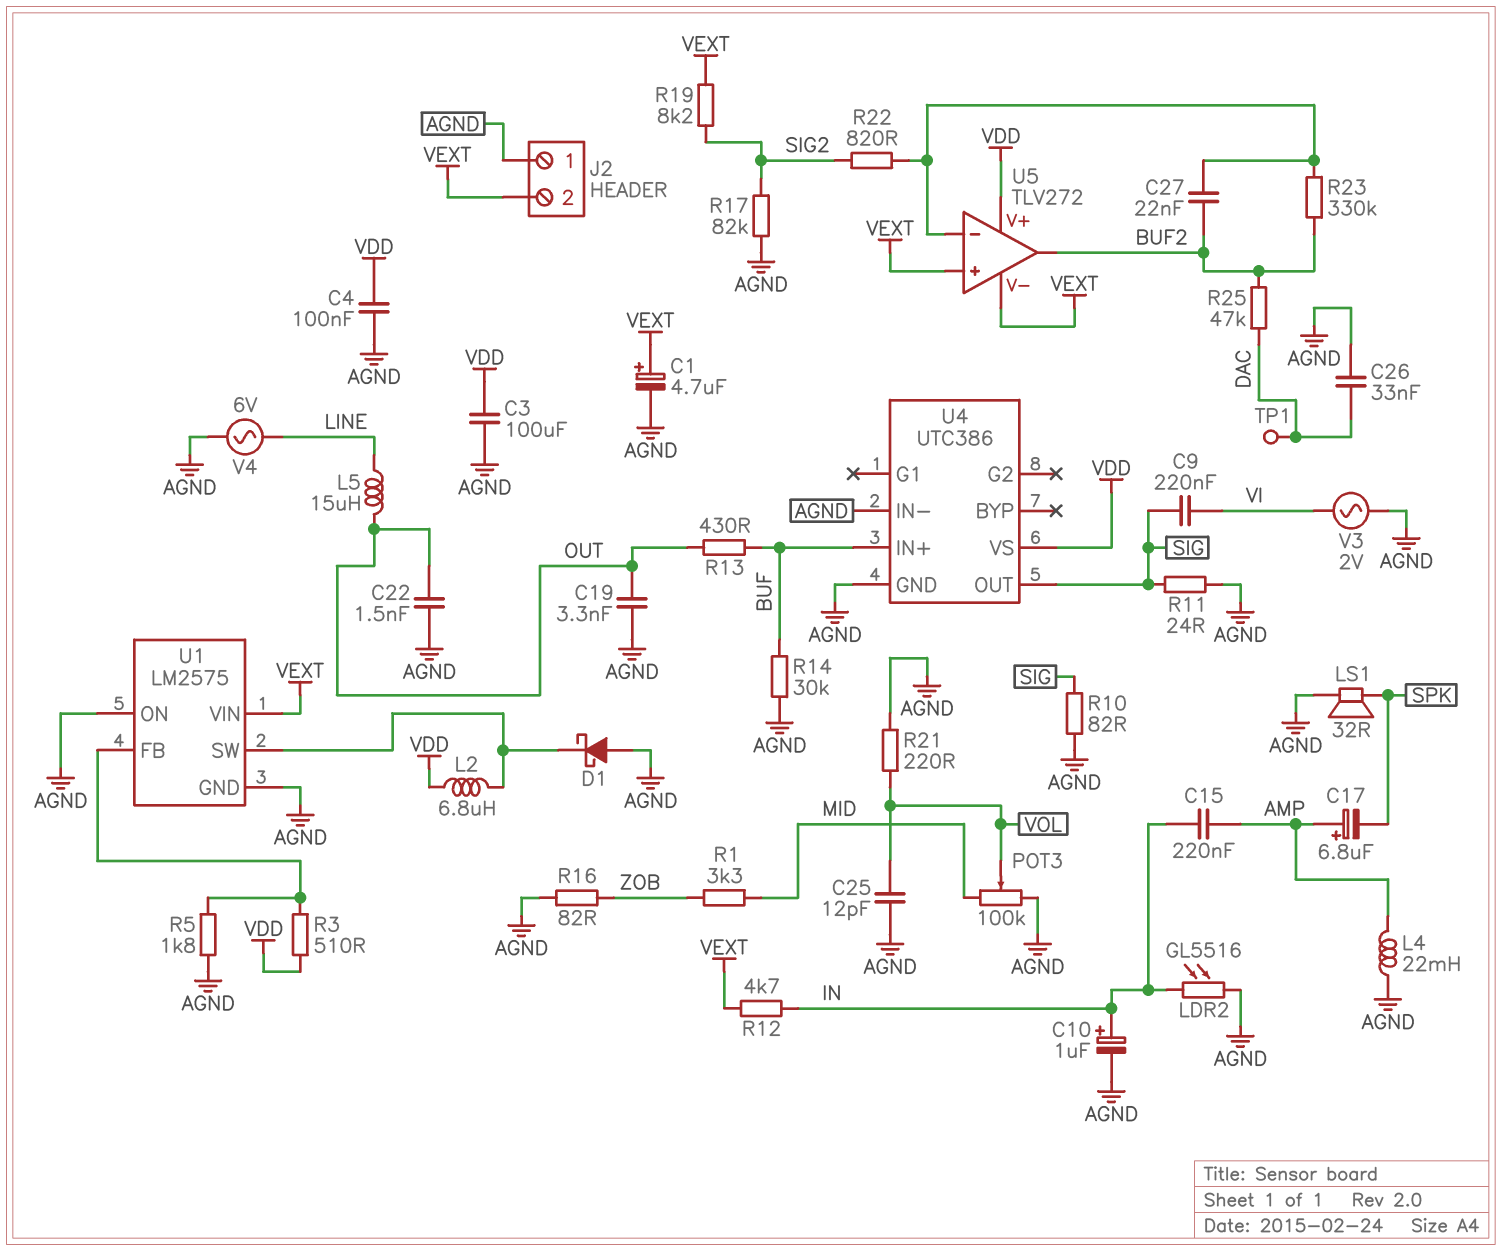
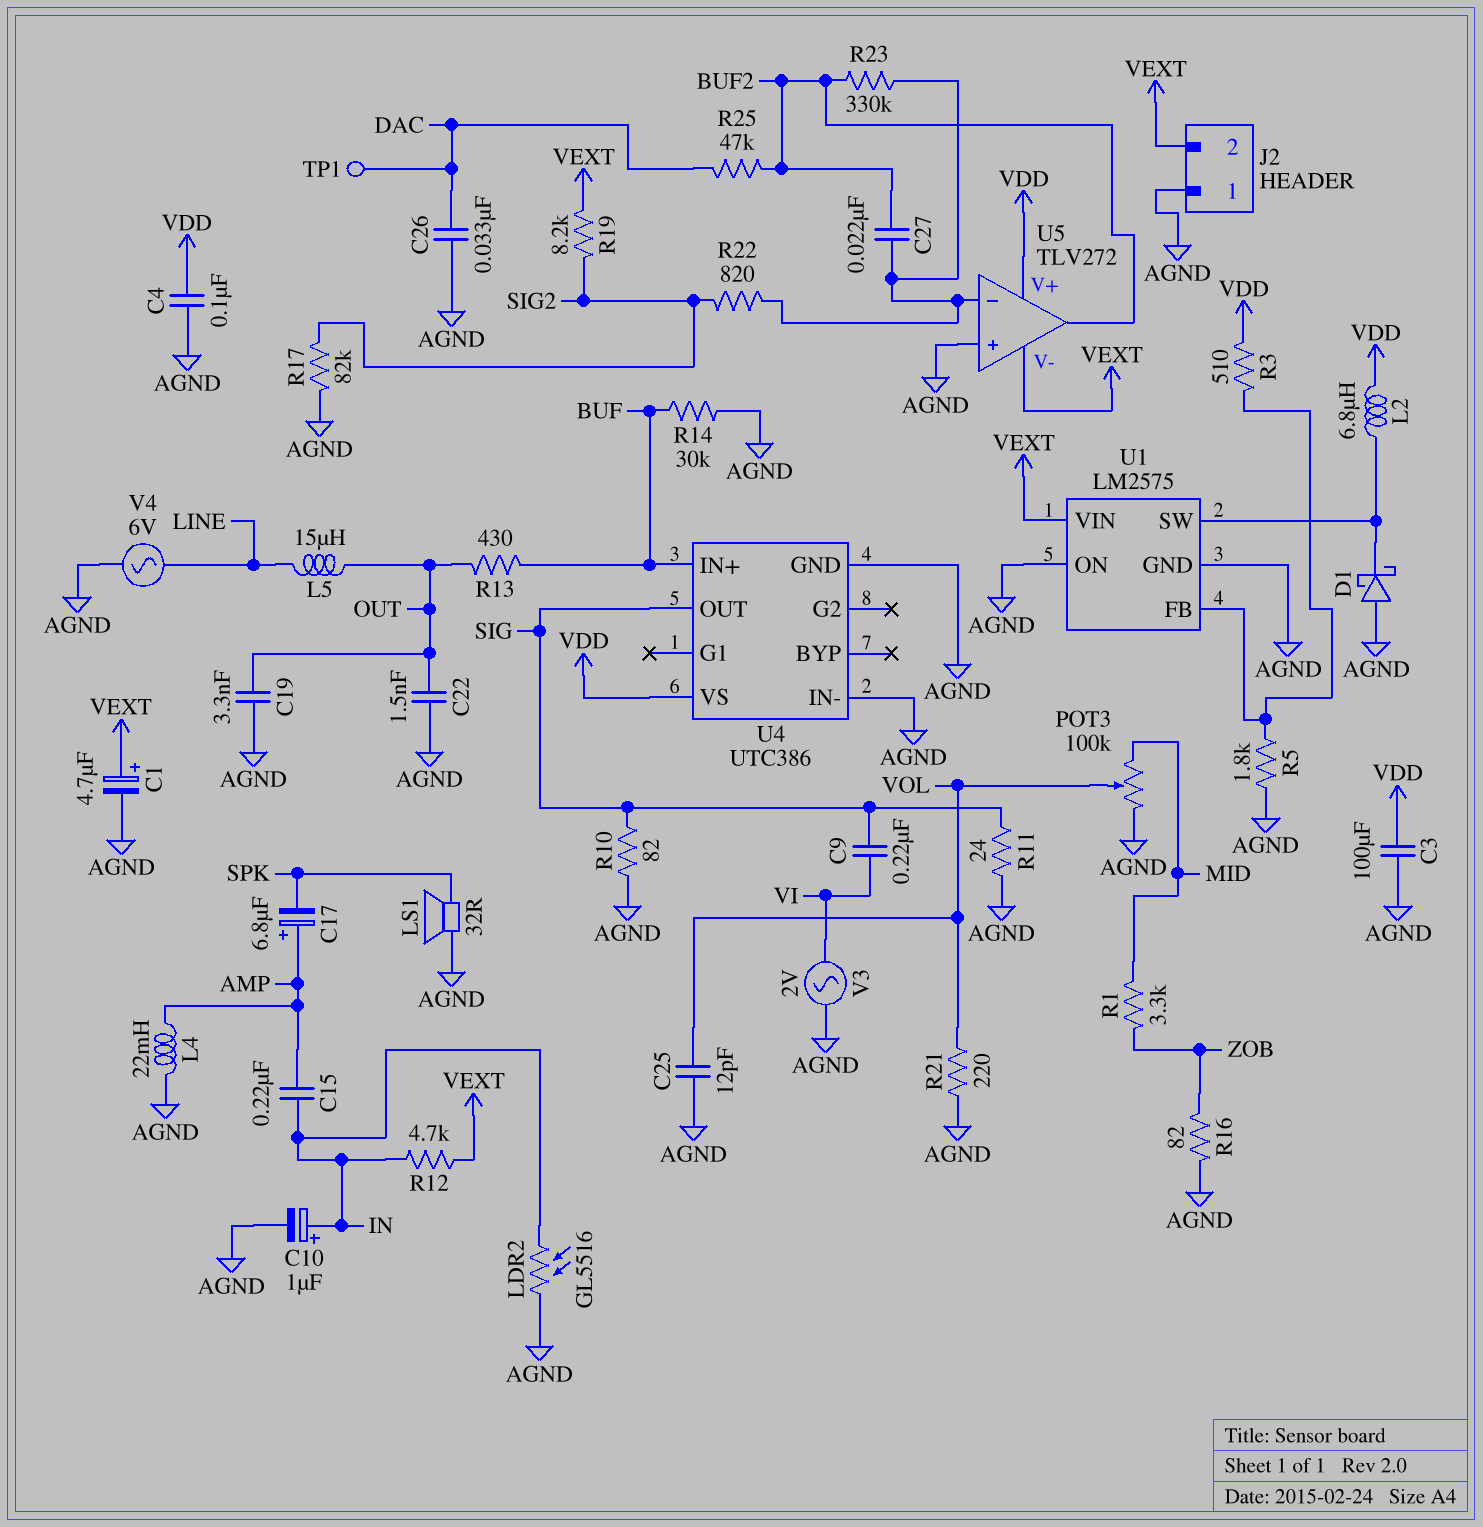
U5 pin in+: VEXT -> AGND

